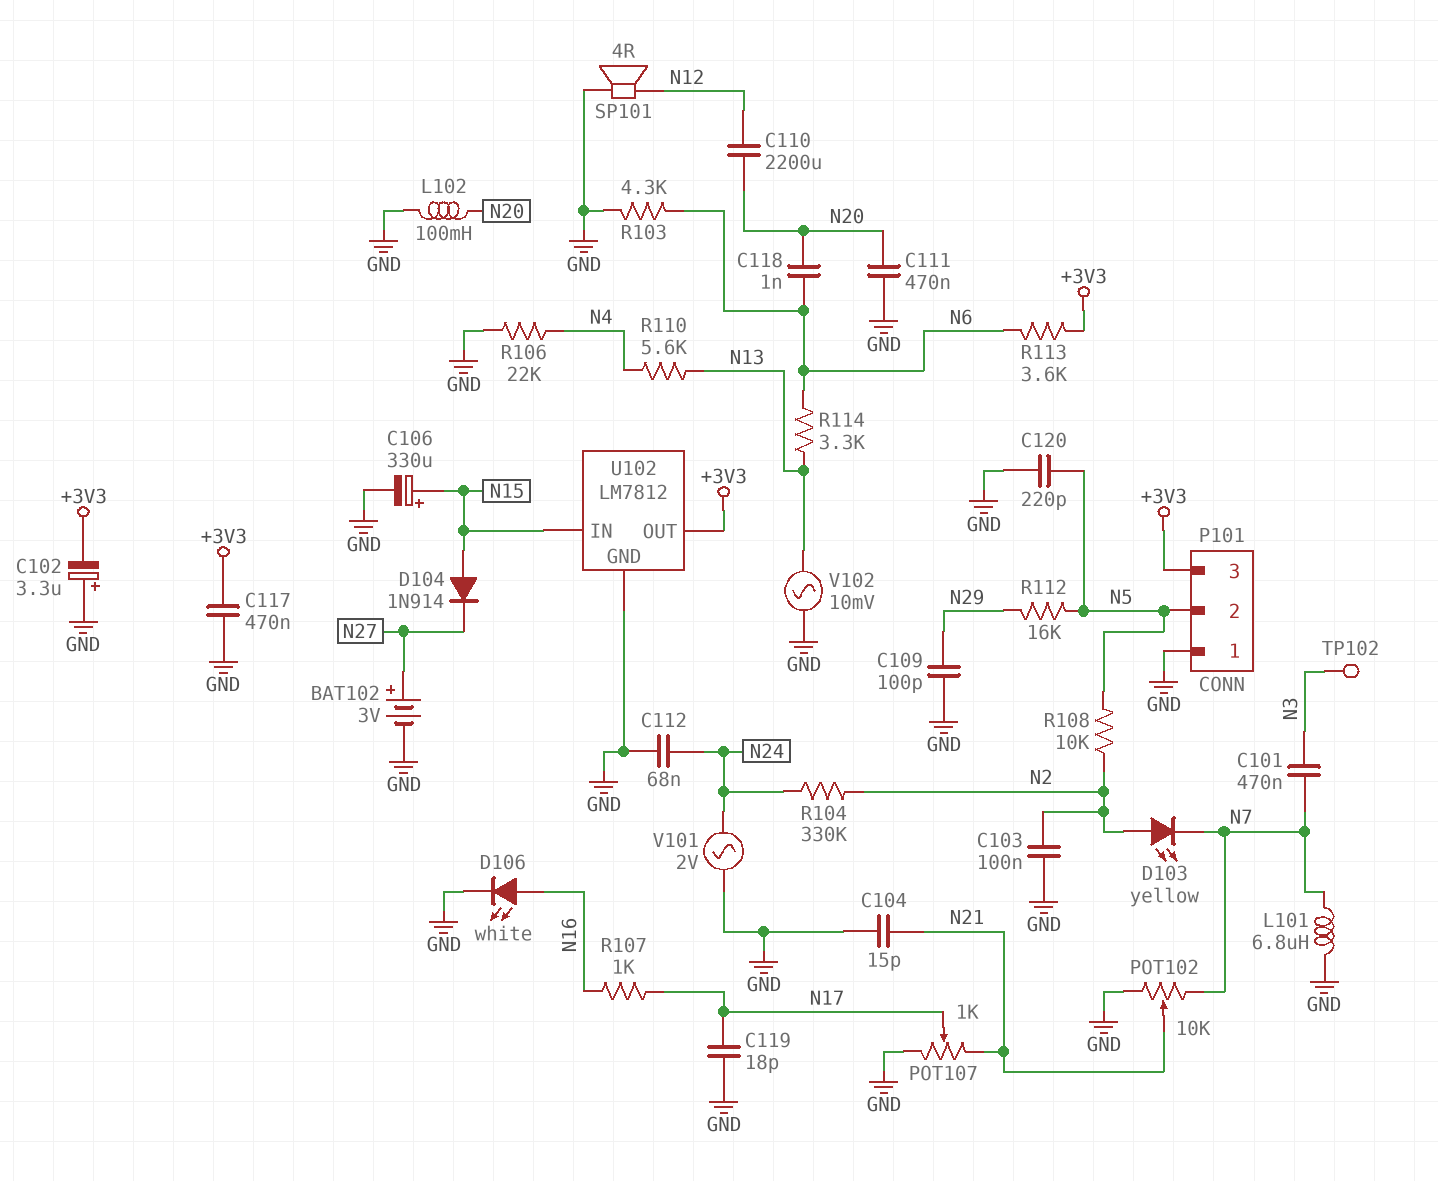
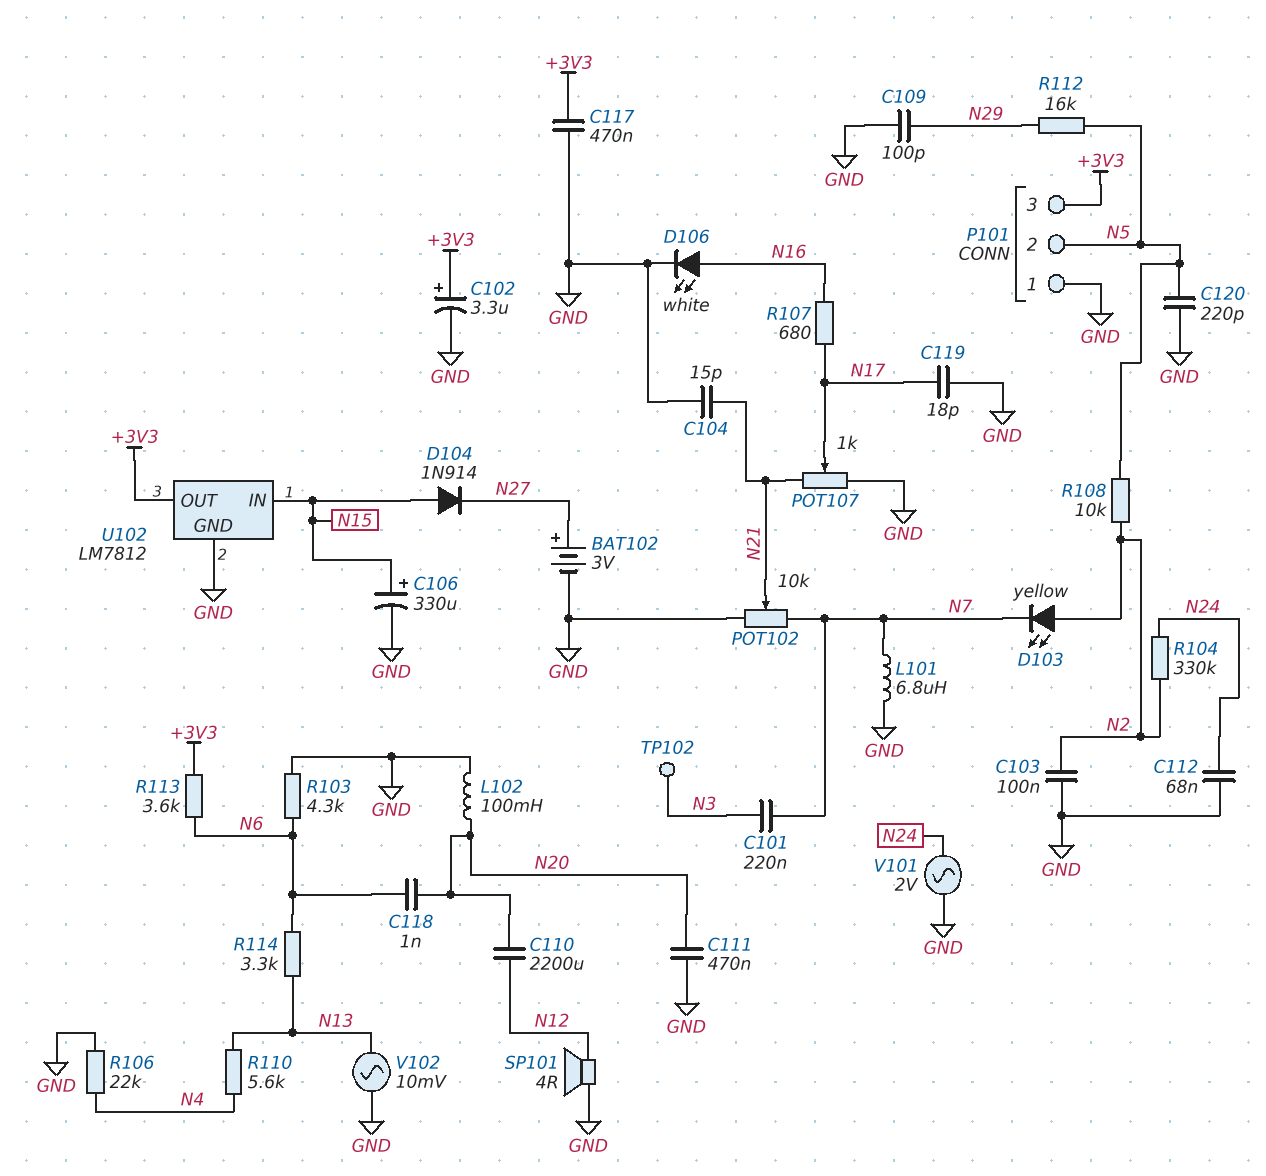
C101: 470nF (N3, N7) -> 220nF (N3, N7)
C102: 3.3uF (plus GND, minus +3V3) -> 3.3uF (plus +3V3, minus GND)
R107: 1k (N16, N17) -> 680 (N16, N17)

